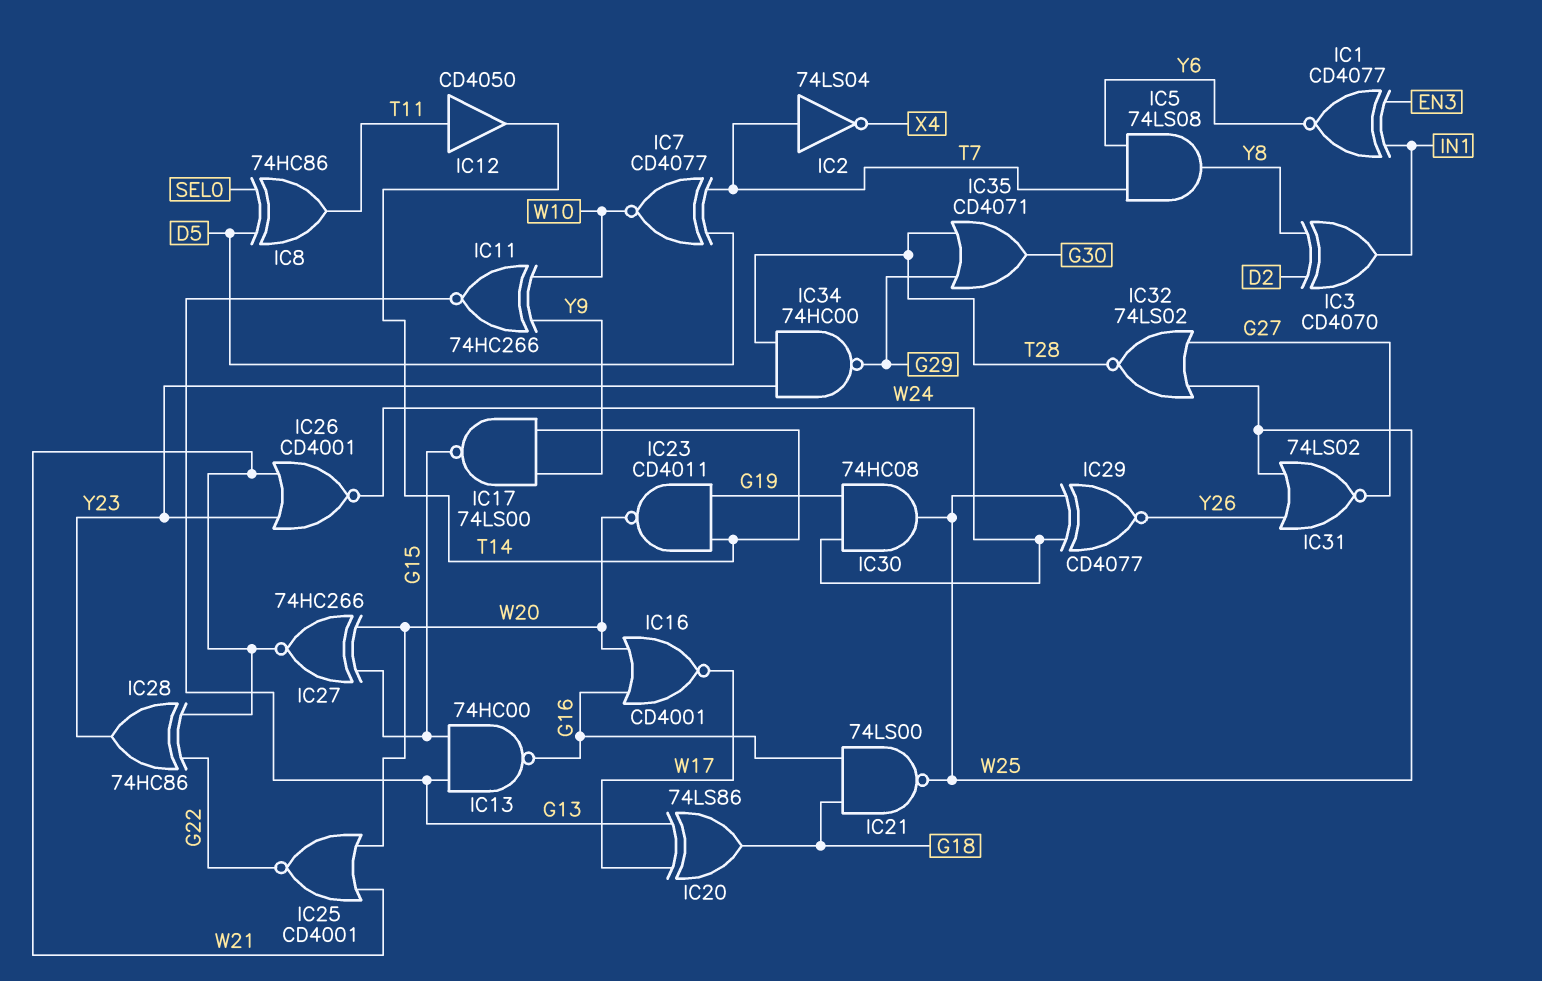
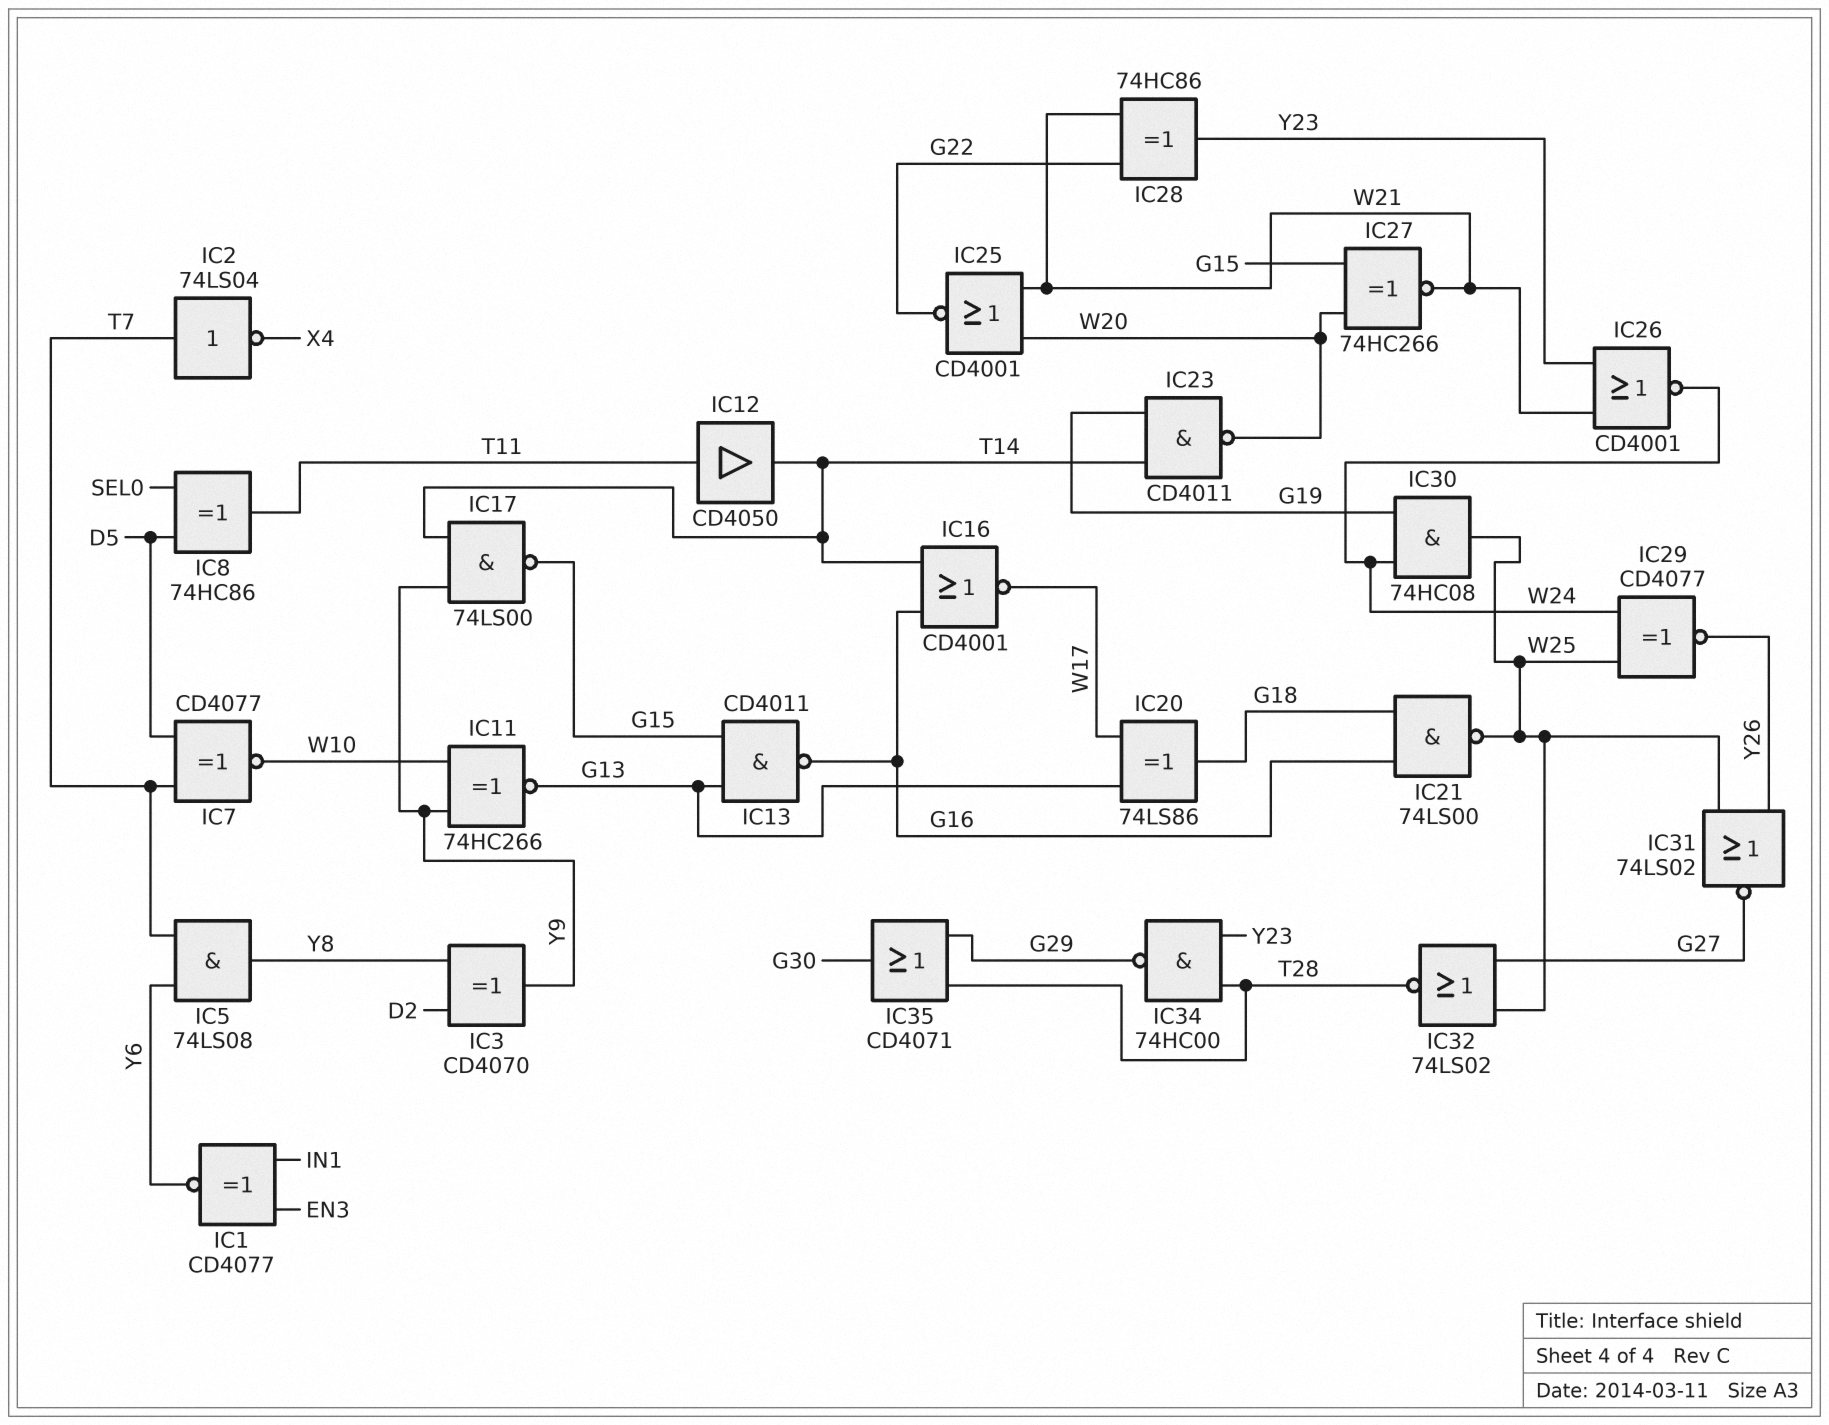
IC3: XOR CD4070 (in D2, in Y8, out IN1) -> XOR CD4070 (in D2, in Y8, out Y9)
IC13: NAND 74HC00 (in G13, in G15, out G16) -> NAND CD4011 (in G13, in G15, out G16)
IC16: NOR CD4001 (in G16, in W20, out W17) -> NOR CD4001 (in G16, in T14, out W17)

